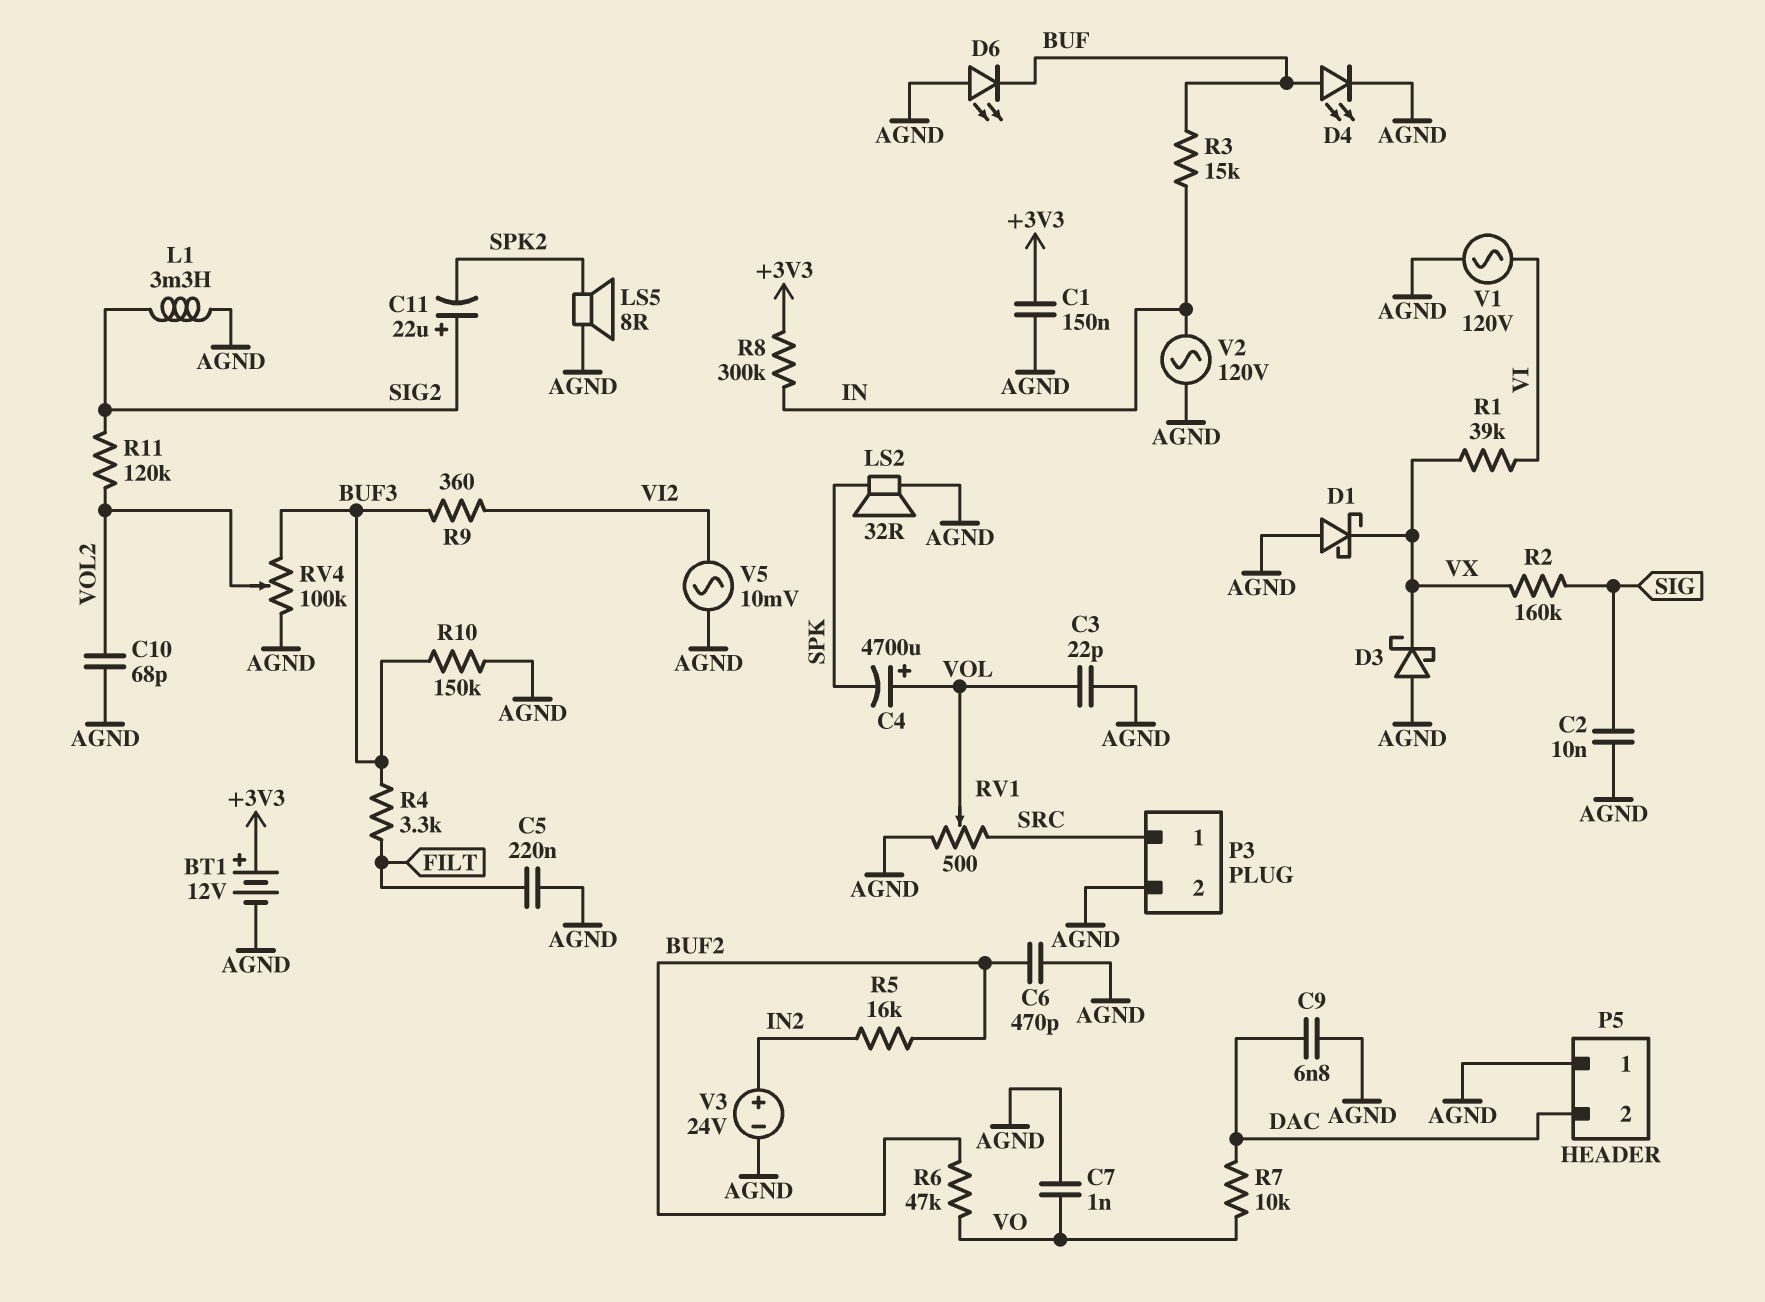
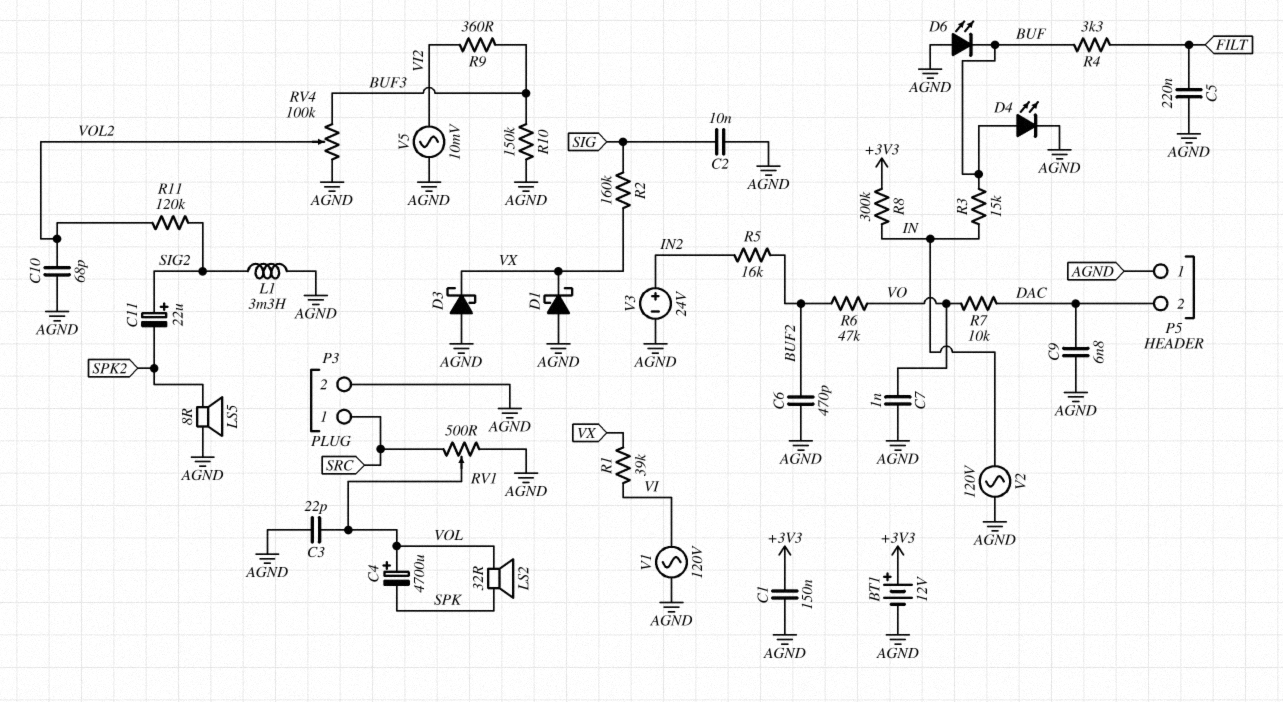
LS2: speaker 32R (AGND, SPK) -> speaker 32R (SPK, VOL)
R4: 3.3k (BUF3, FILT) -> 3.3k (BUF, FILT)

